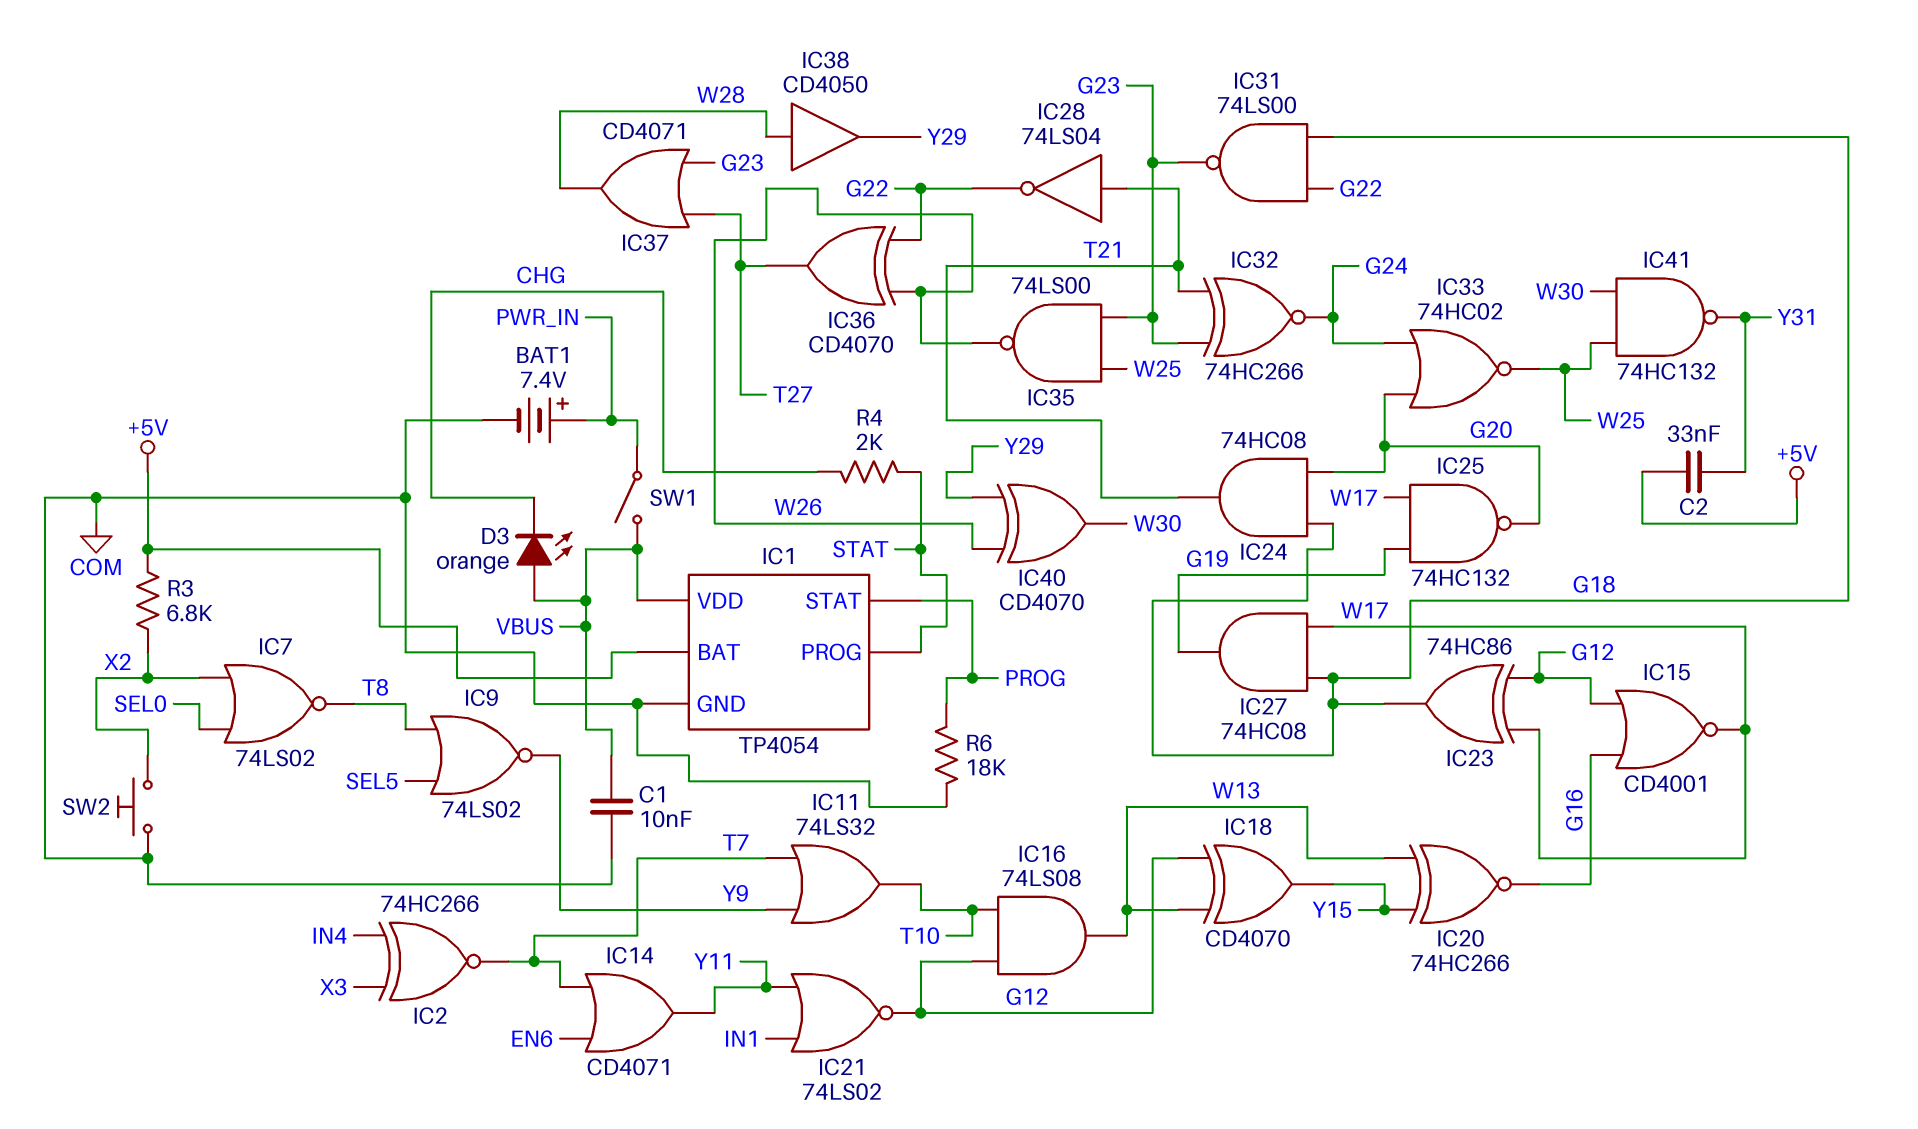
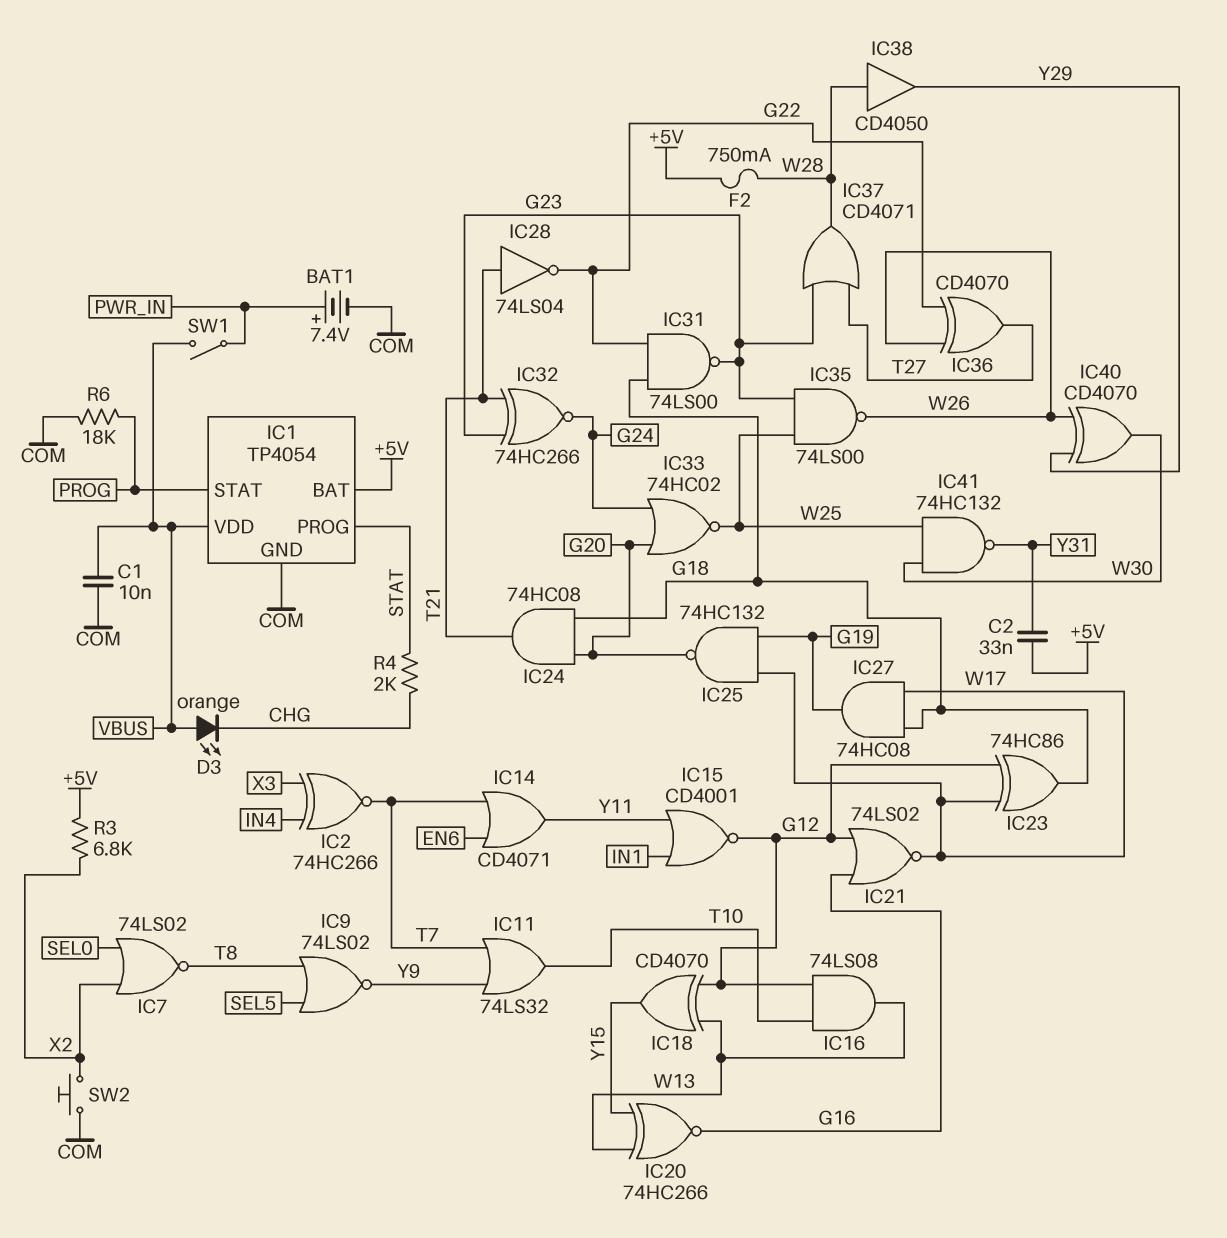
F2: none -> 750mA (+5V, W28)
IC15: NOR CD4001 (in G12, in G16, out W17) -> NOR CD4001 (in IN1, in Y11, out G12)
IC21: NOR 74LS02 (in IN1, in Y11, out G12) -> NOR 74LS02 (in G12, in G16, out W17)

